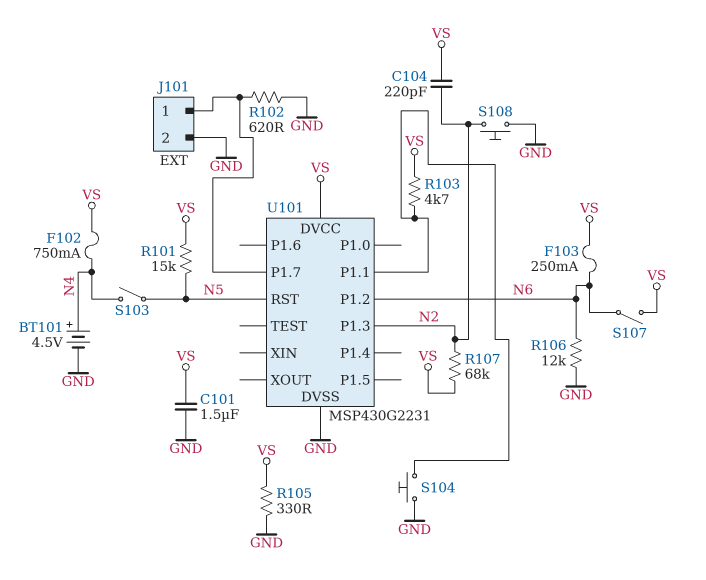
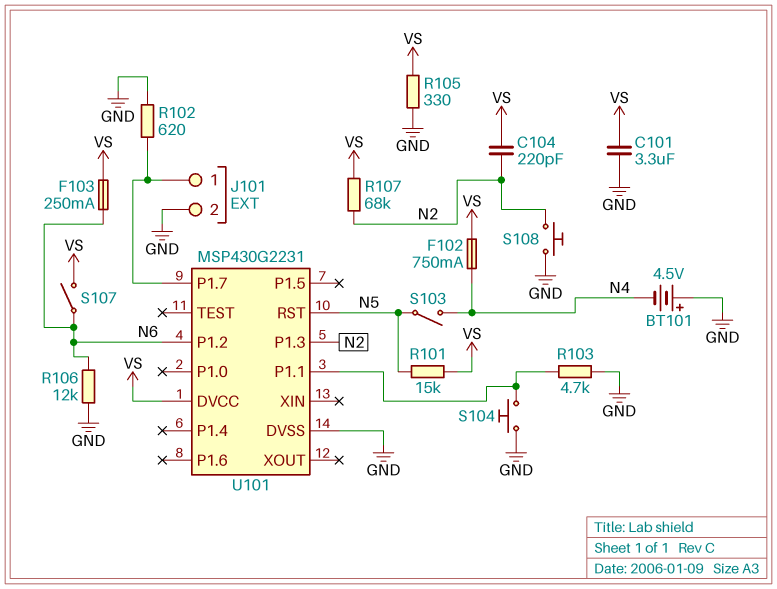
BT101: 4.5V (plus N4, minus GND) -> 4.5V (plus GND, minus N4)
C101: 1.5uF (GND, VS) -> 3.3uF (GND, VS)
R103: 4.7k (U101/P1.1, VS) -> 4.7k (GND, U101/P1.1)

